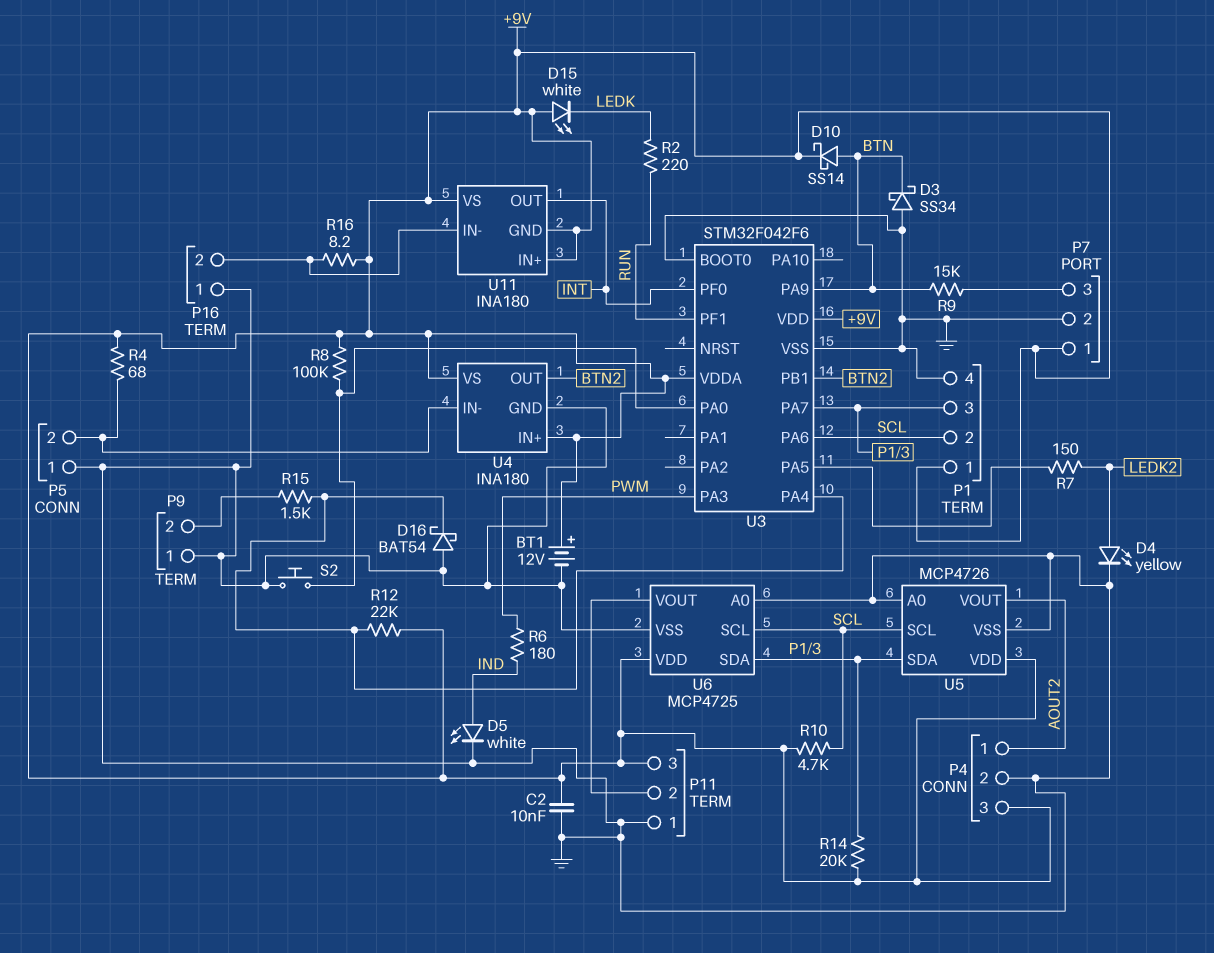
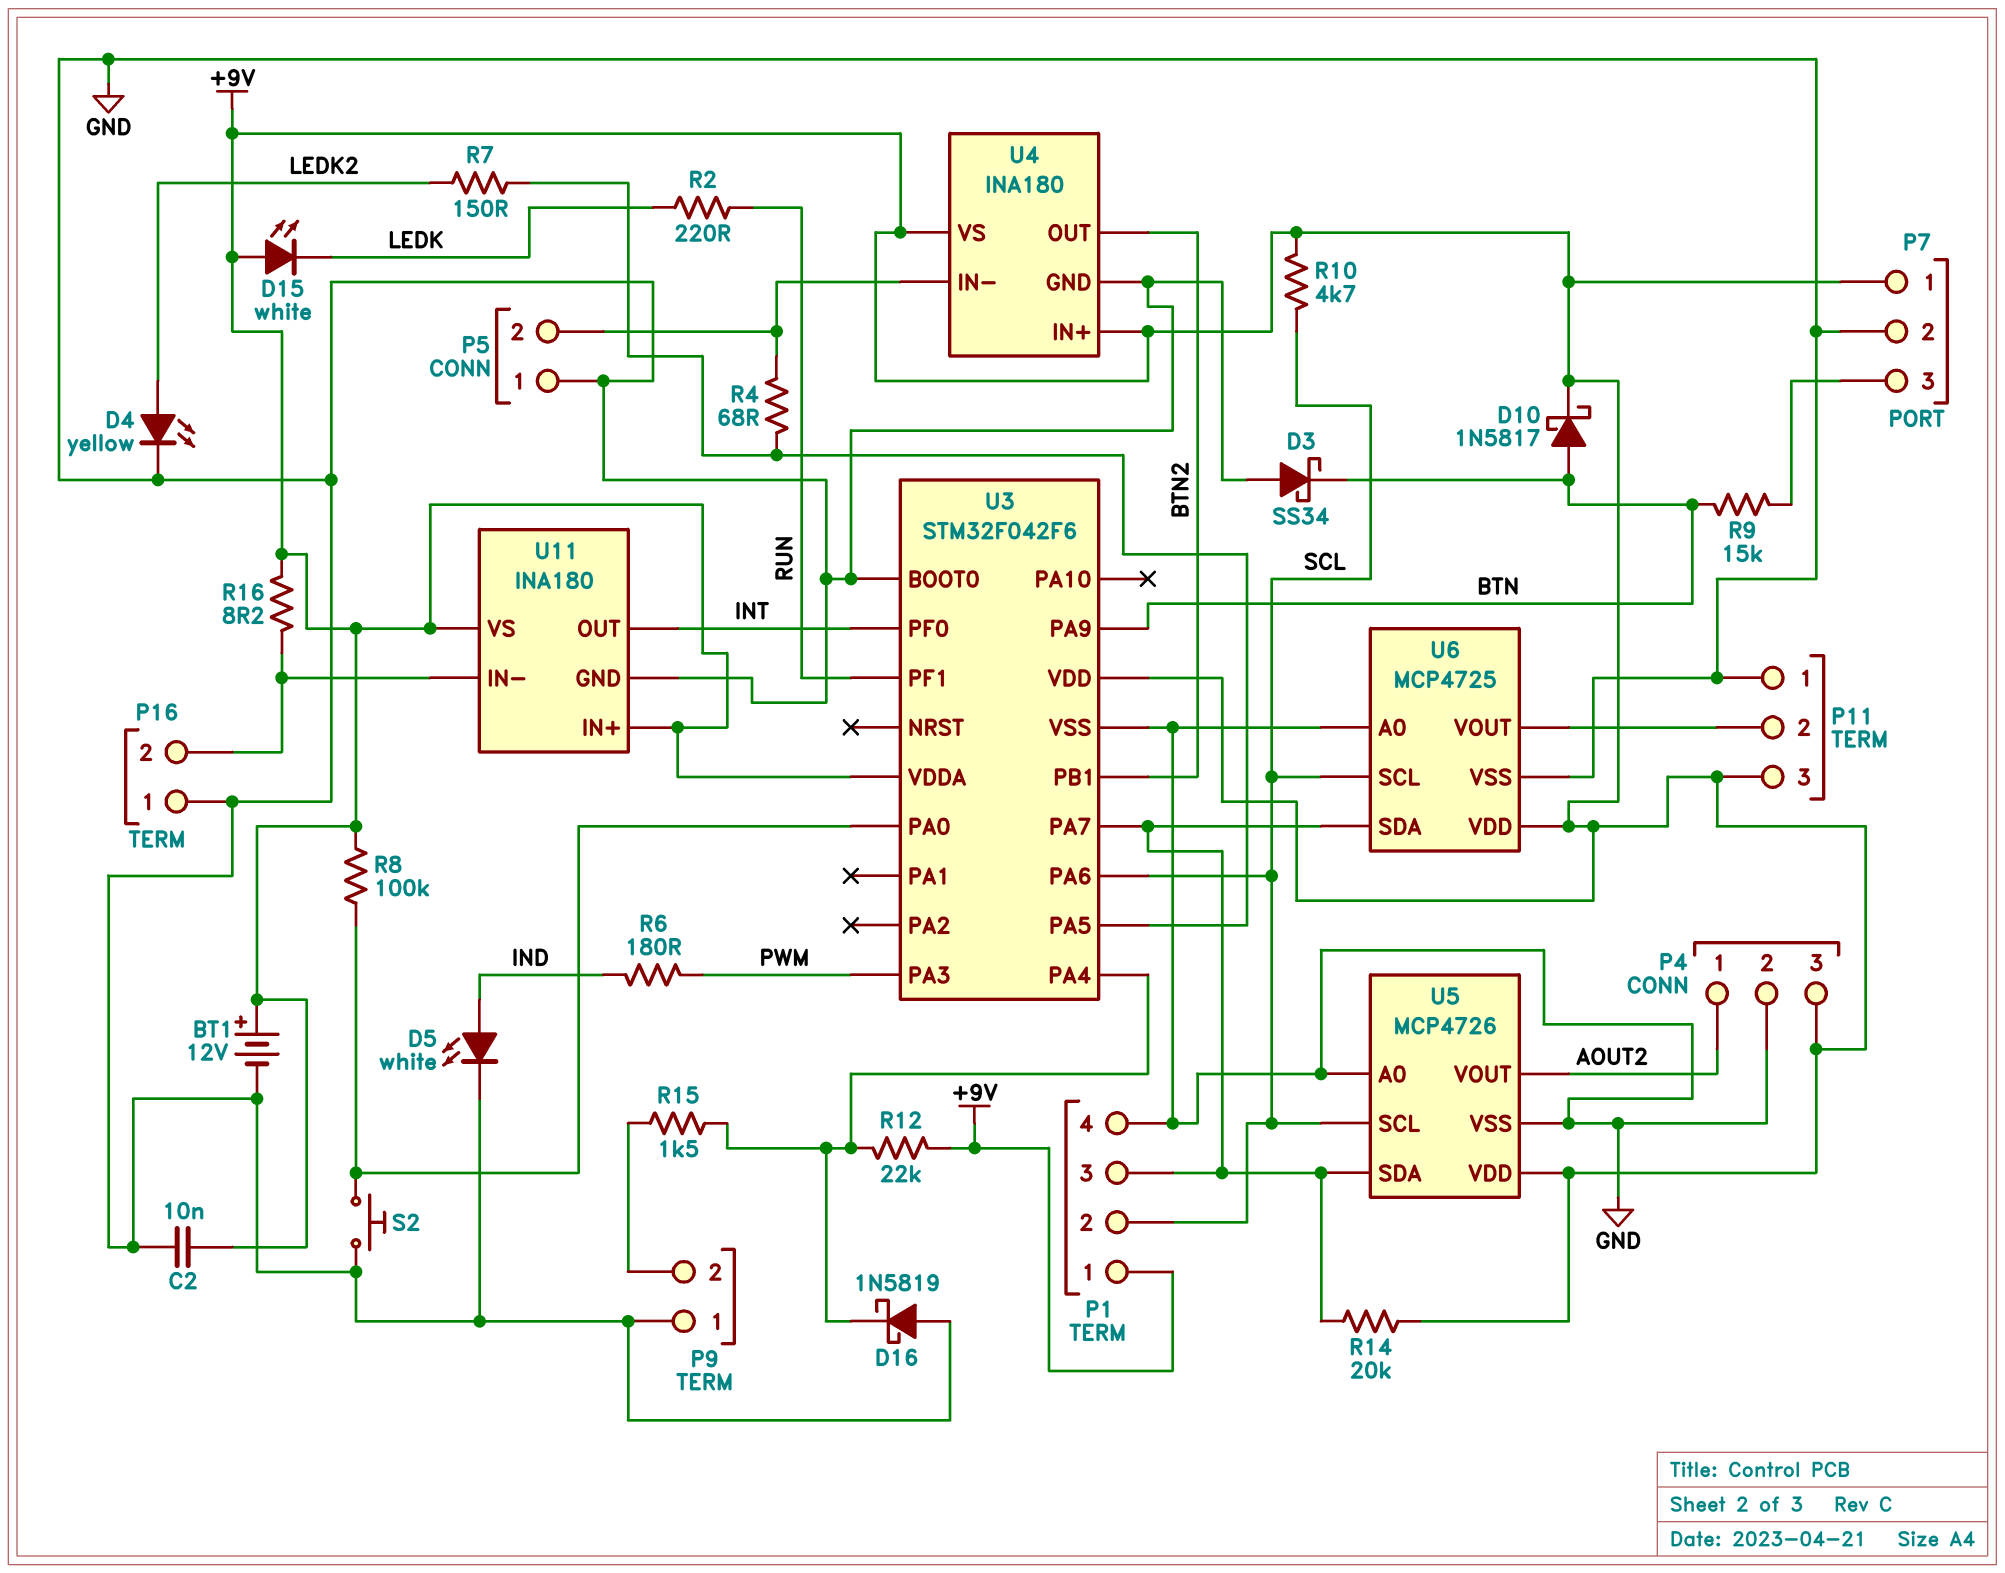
D10: schottky SS14 (A BTN, K +9V) -> schottky 1N5817 (A BTN, K +9V)
D16: schottky BAT54 (A GND, K U3/PA4) -> schottky 1N5819 (A GND, K U3/PA4)
R4: 68 (+9V, P5/2) -> 68 (P5/2, U3/PA5)
U11 pin GND: +9V -> GND

